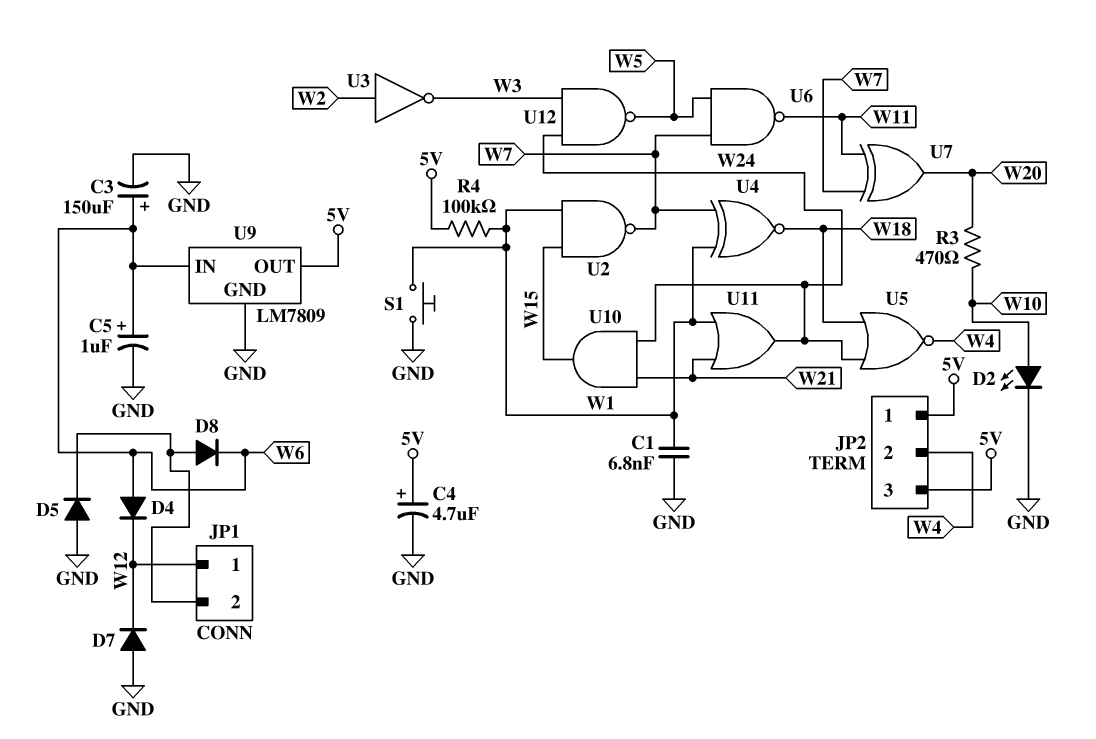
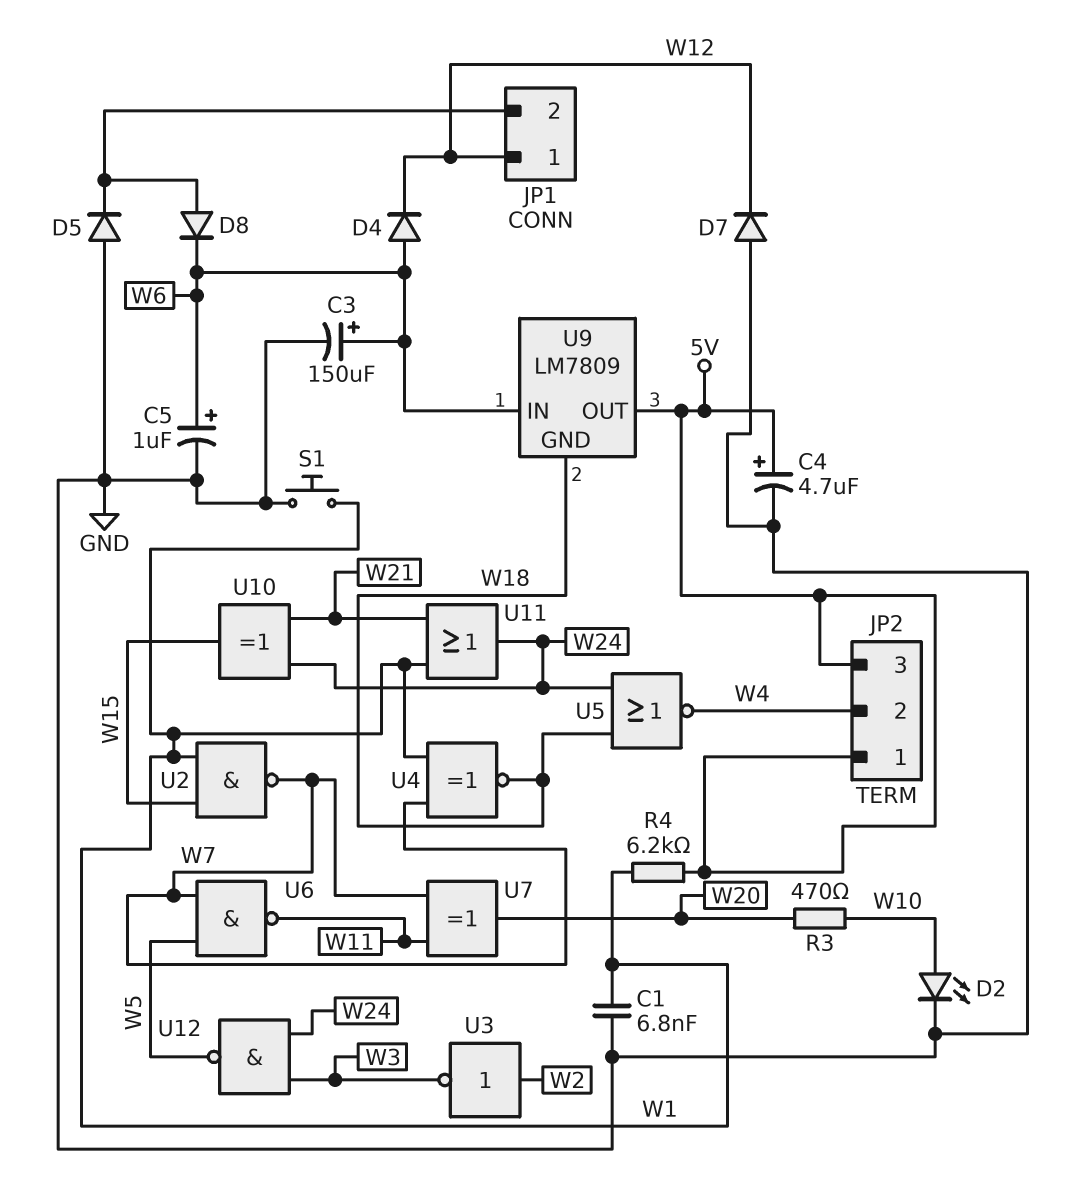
R4: 100k (5V, W1) -> 6.2k (5V, W1)
U9 pin GND: GND -> W18
U10: AND (in W21, in W24, out W15) -> XOR (in W21, in W24, out W15)

